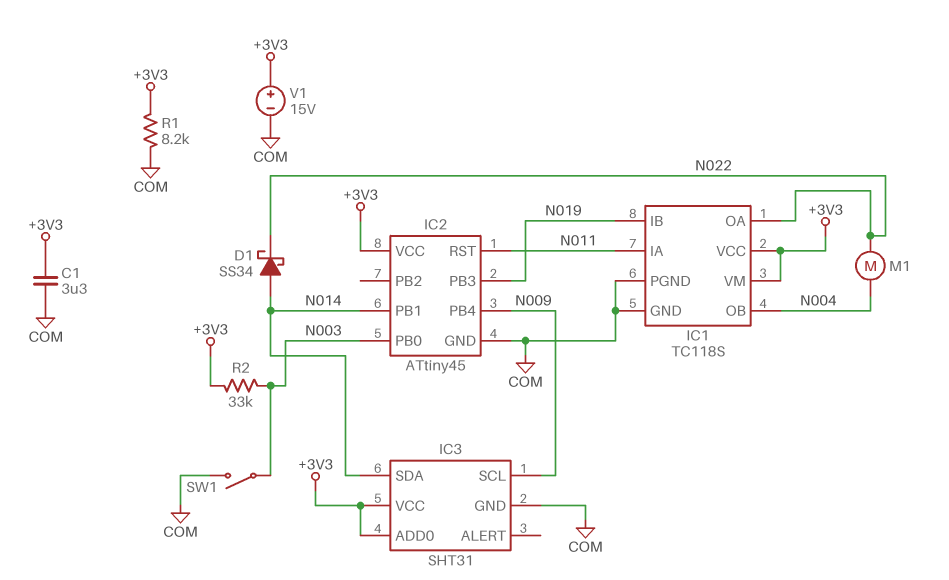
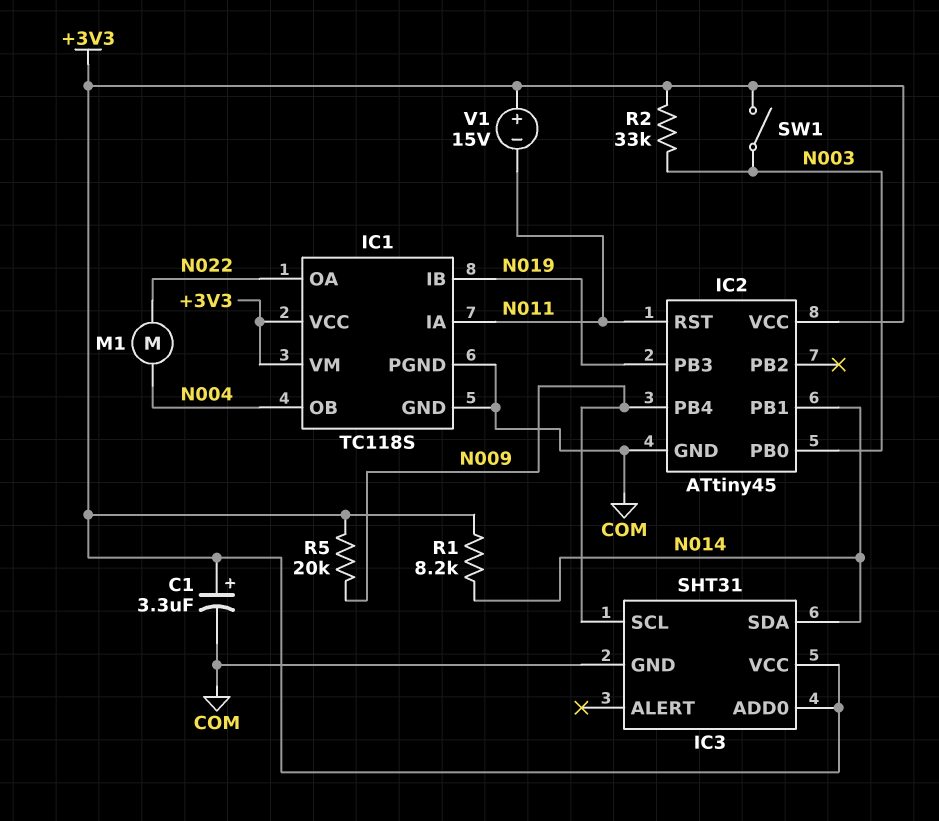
C1: 3.3uF (+3V3, COM) -> 3.3uF (plus +3V3, minus COM)
D1: schottky SS34 (A N014, K N022) -> none
R1: 8.2k (+3V3, COM) -> 8.2k (+3V3, N014)
R5: none -> 20k (+3V3, N009)
SW1: switch (COM, N003) -> switch (+3V3, N003)
V1: 15V (plus +3V3, minus COM) -> 15V (plus +3V3, minus N011)

